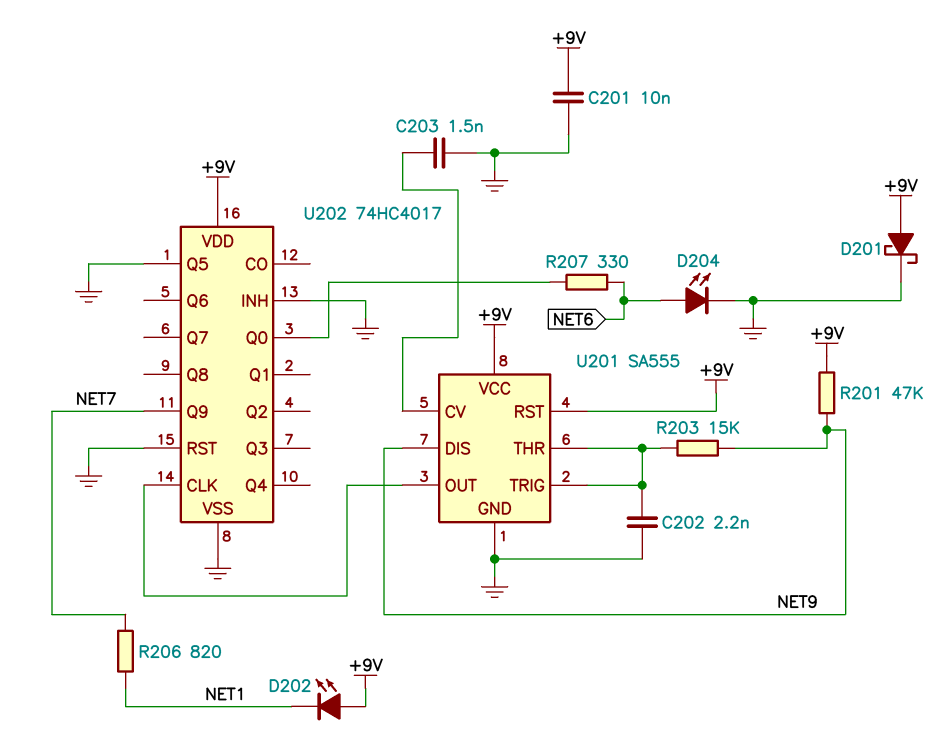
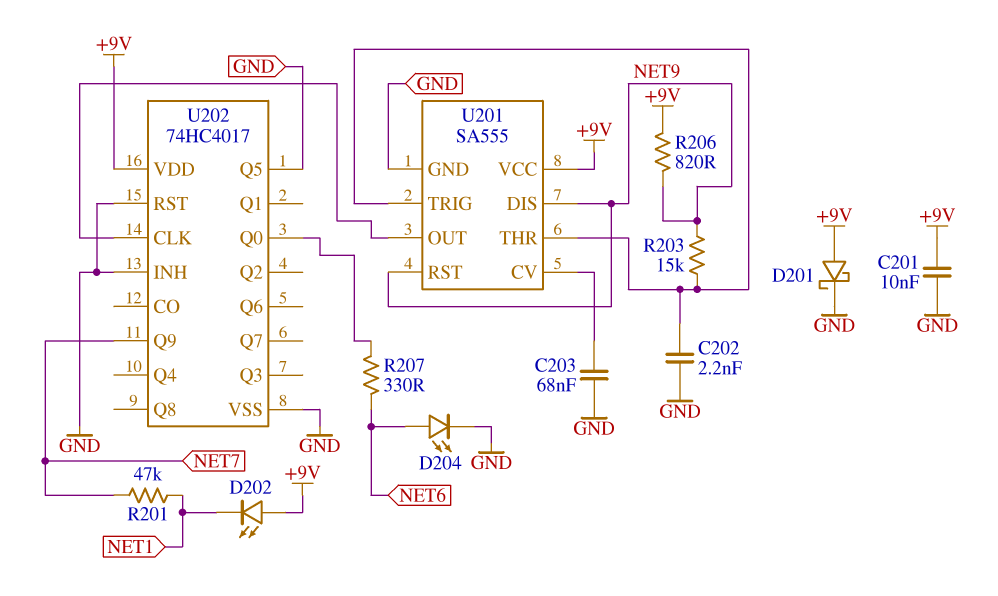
C203: 1.5nF (GND, U201/CV) -> 68nF (GND, U201/CV)
R201: 47k (+9V, NET9) -> 47k (NET1, NET7)
R206: 820 (NET1, NET7) -> 820 (+9V, NET9)
U201 pin RST: +9V -> NET9

